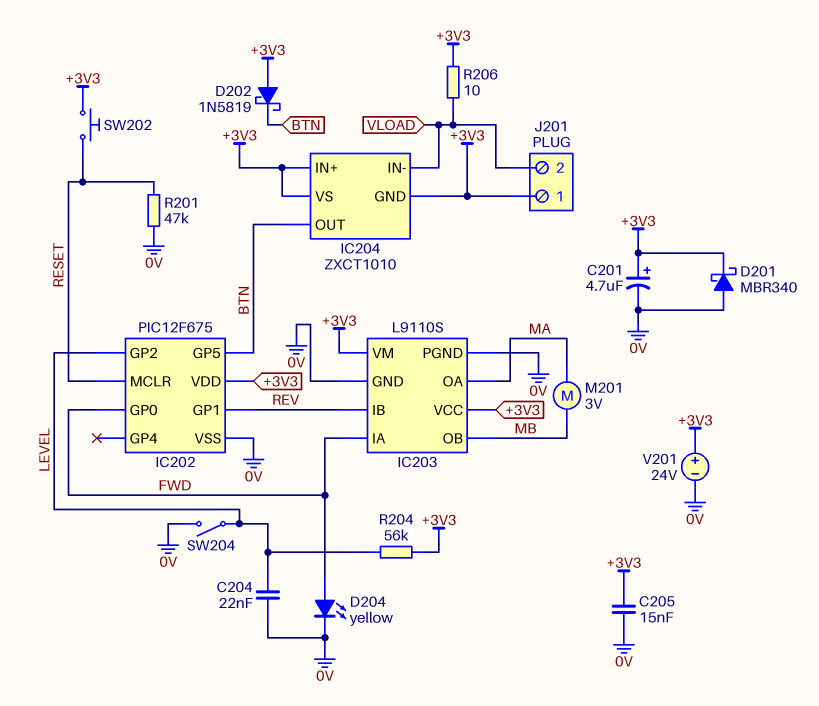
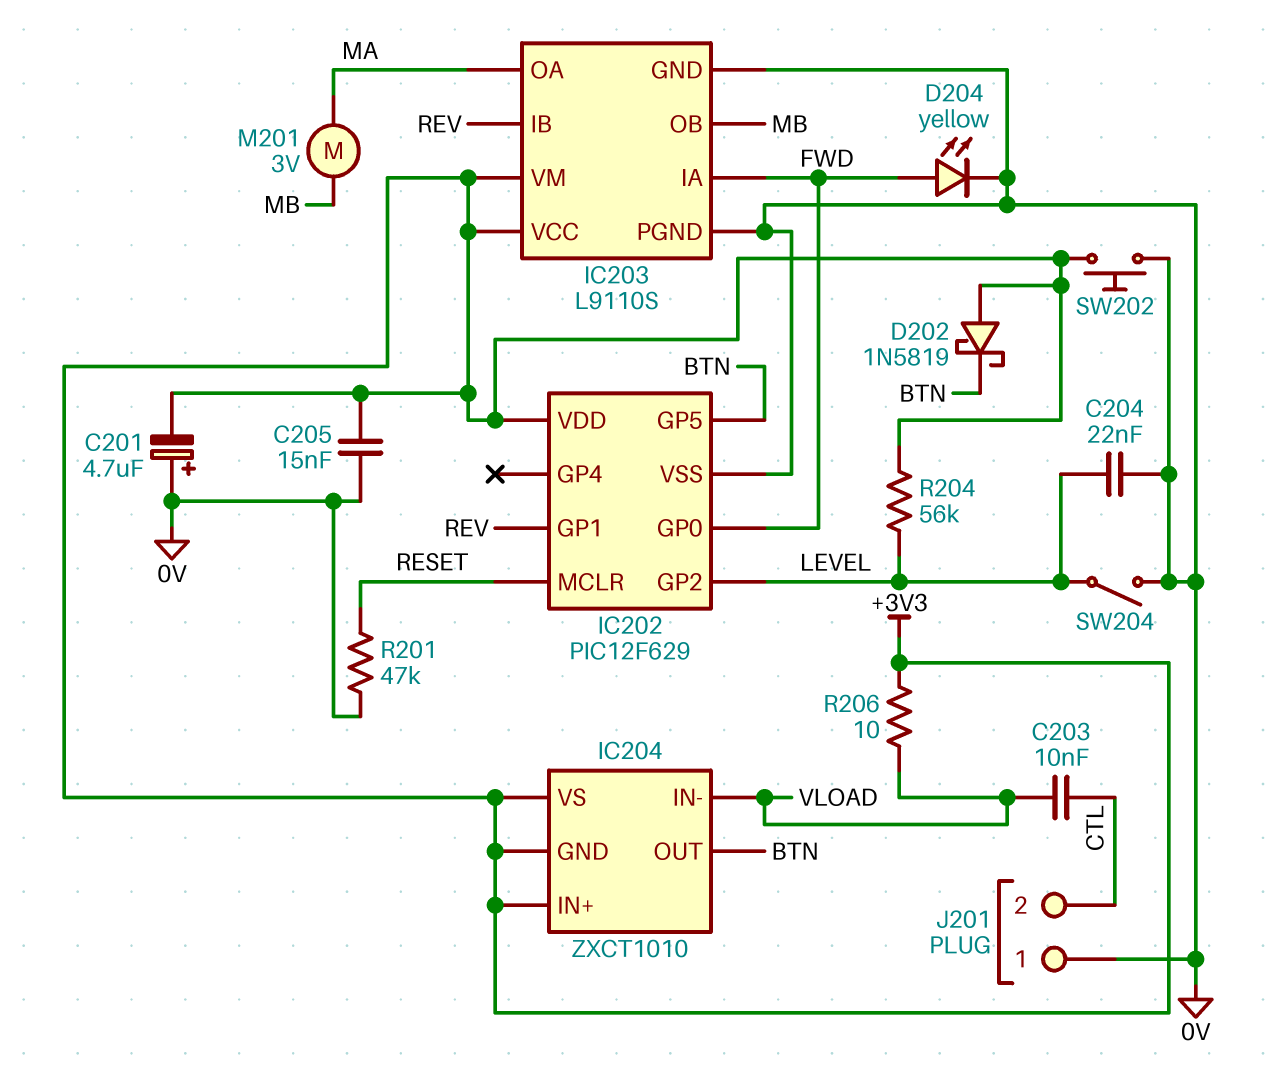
C201: 4.7uF (plus +3V3, minus 0V) -> 4.7uF (plus 0V, minus +3V3)
C203: none -> 10nF (CTL, VLOAD)
D201: schottky MBR340 (A 0V, K +3V3) -> none
IC202: PIC12F675 -> PIC12F629
J201 pin 1: +3V3 -> 0V
J201 pin 2: VLOAD -> CTL
SW202: button (+3V3, RESET) -> button (+3V3, 0V)
V201: 24V (plus +3V3, minus 0V) -> none

